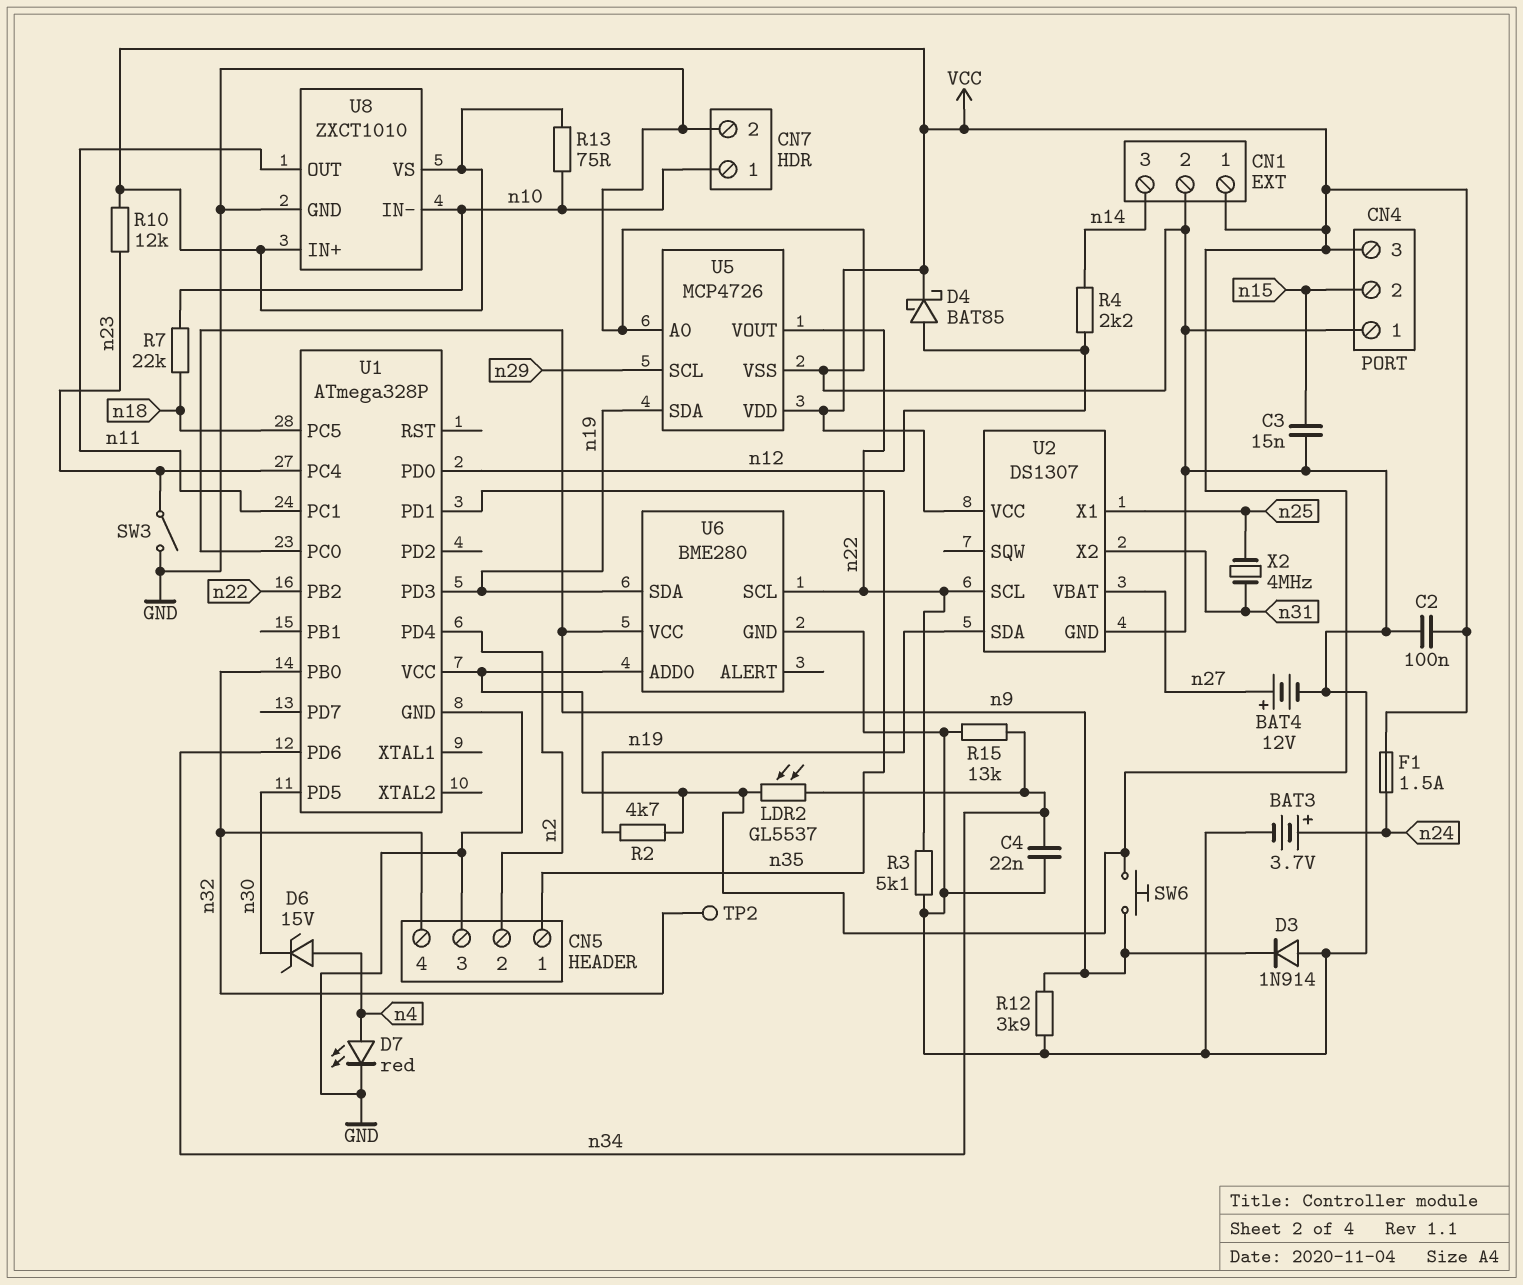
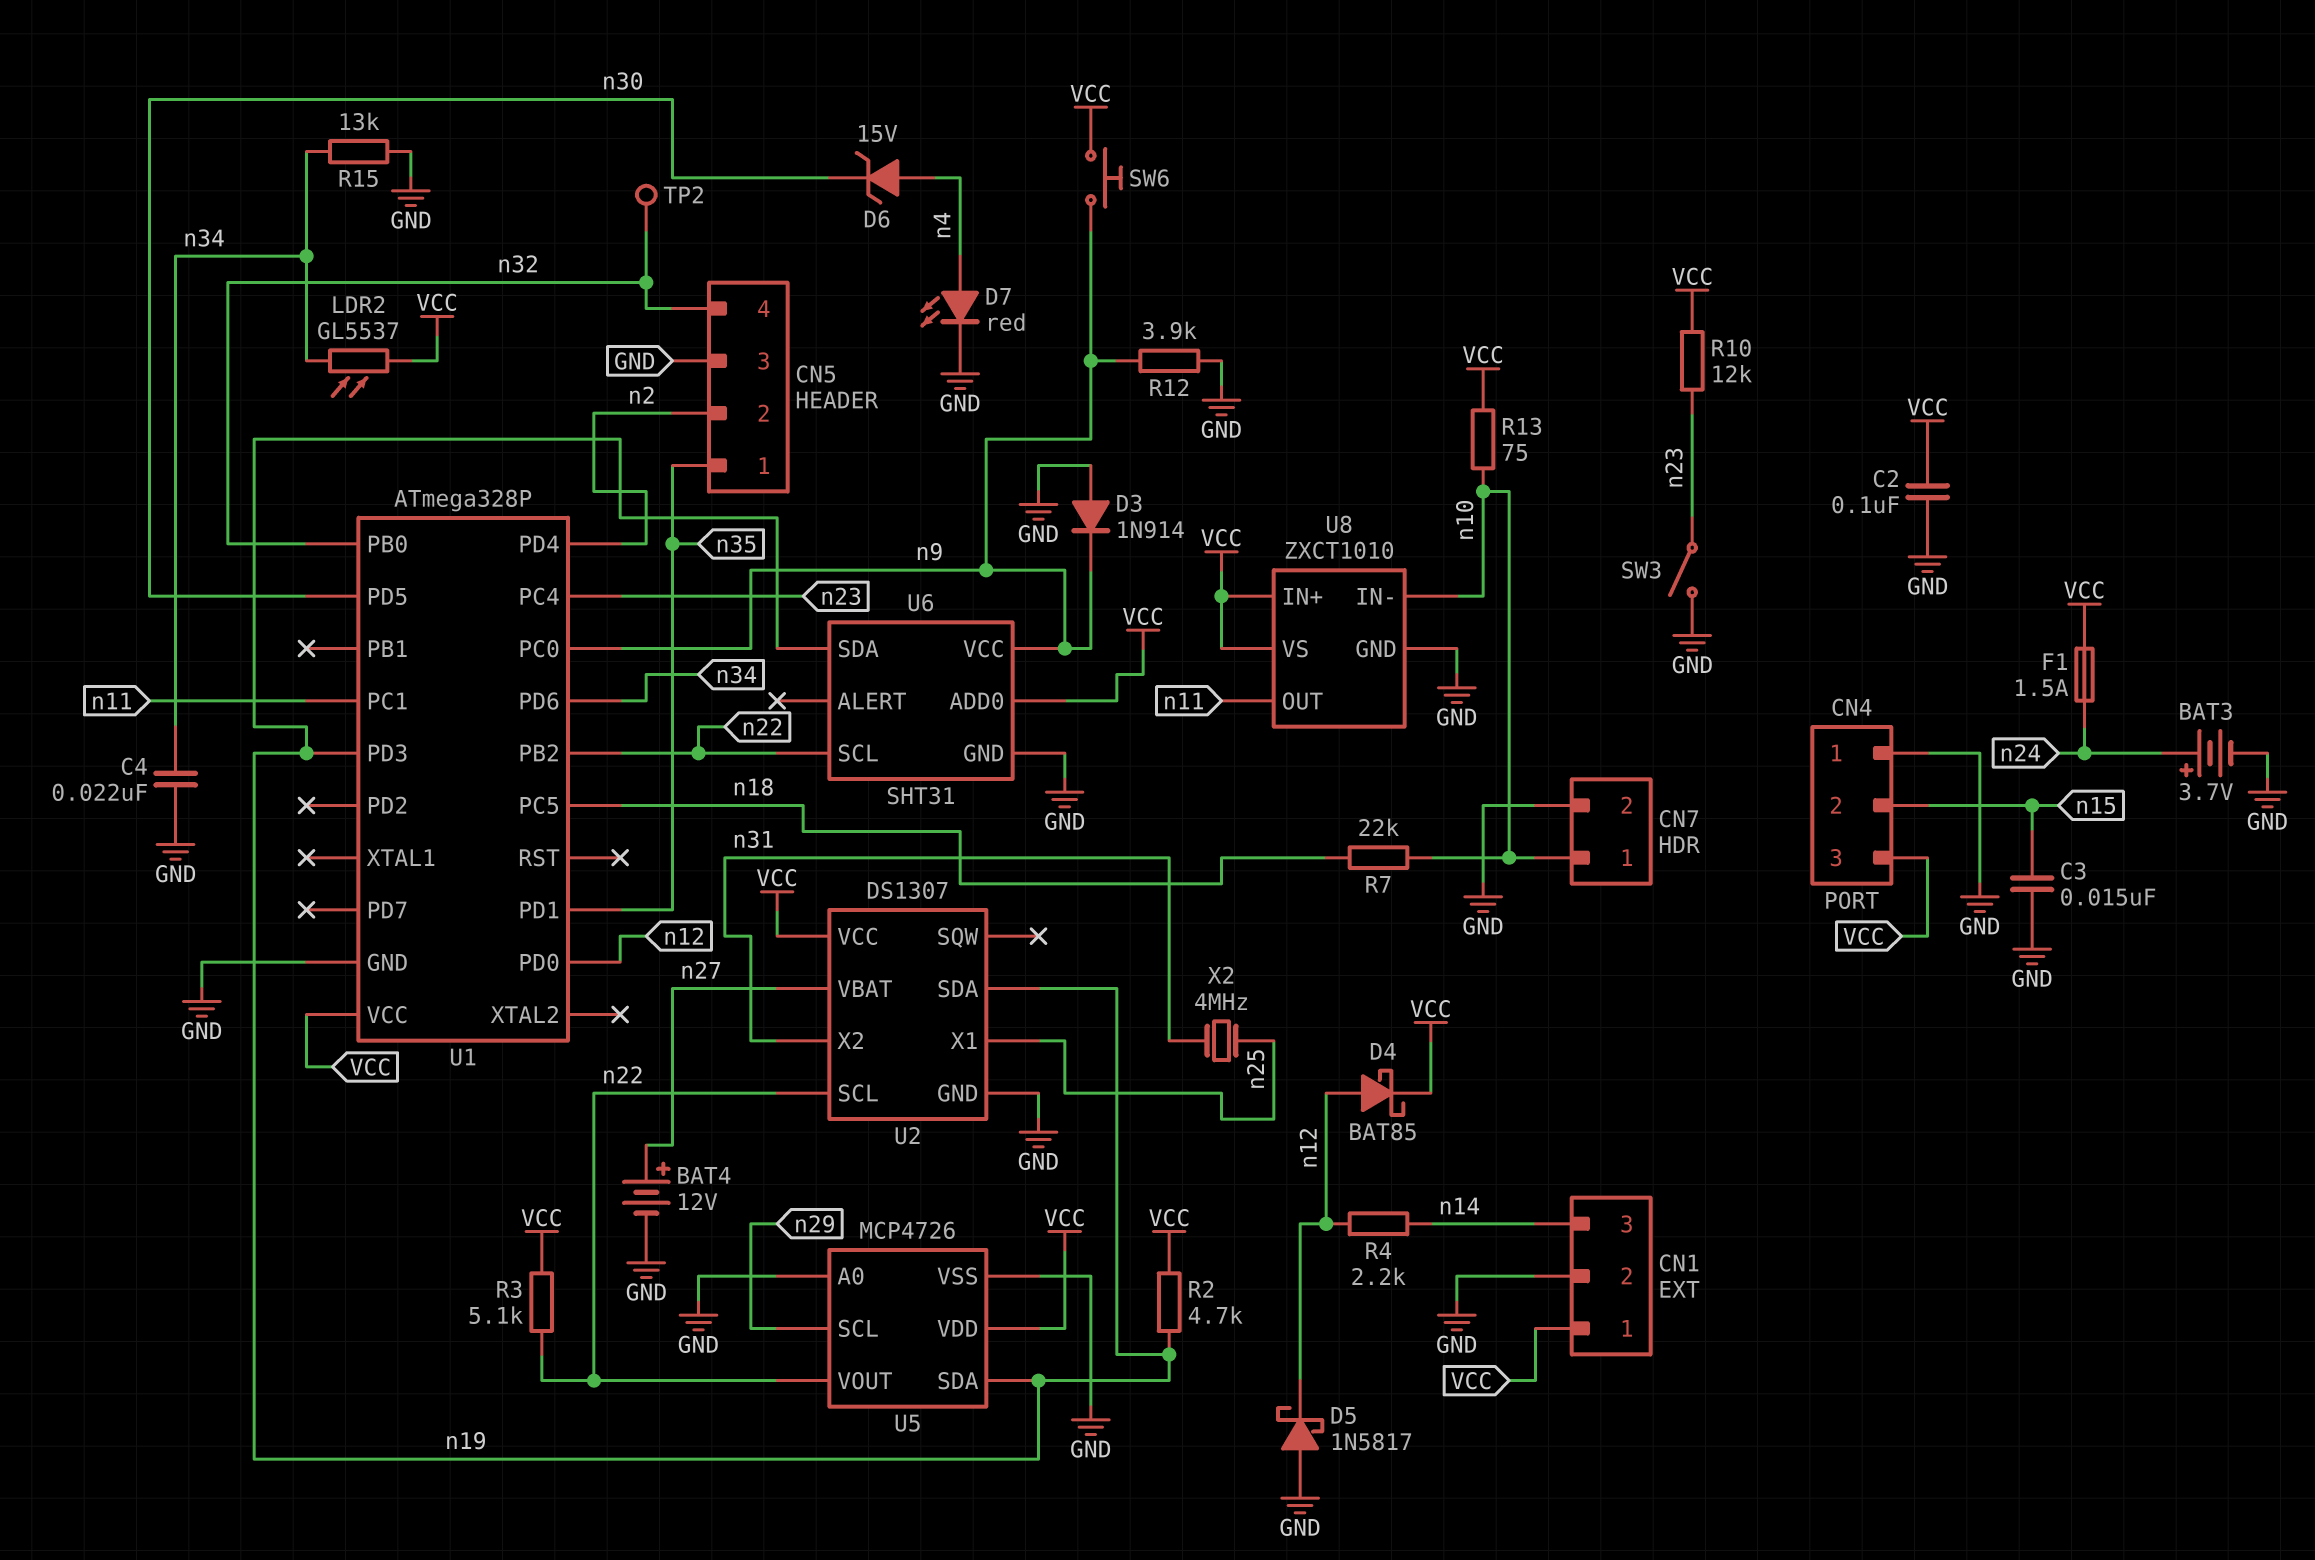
D5: none -> schottky 1N5817 (A GND, K n12)
R3: 5.1k (GND, n22) -> 5.1k (VCC, n22)
U6: BME280 -> SHT31

